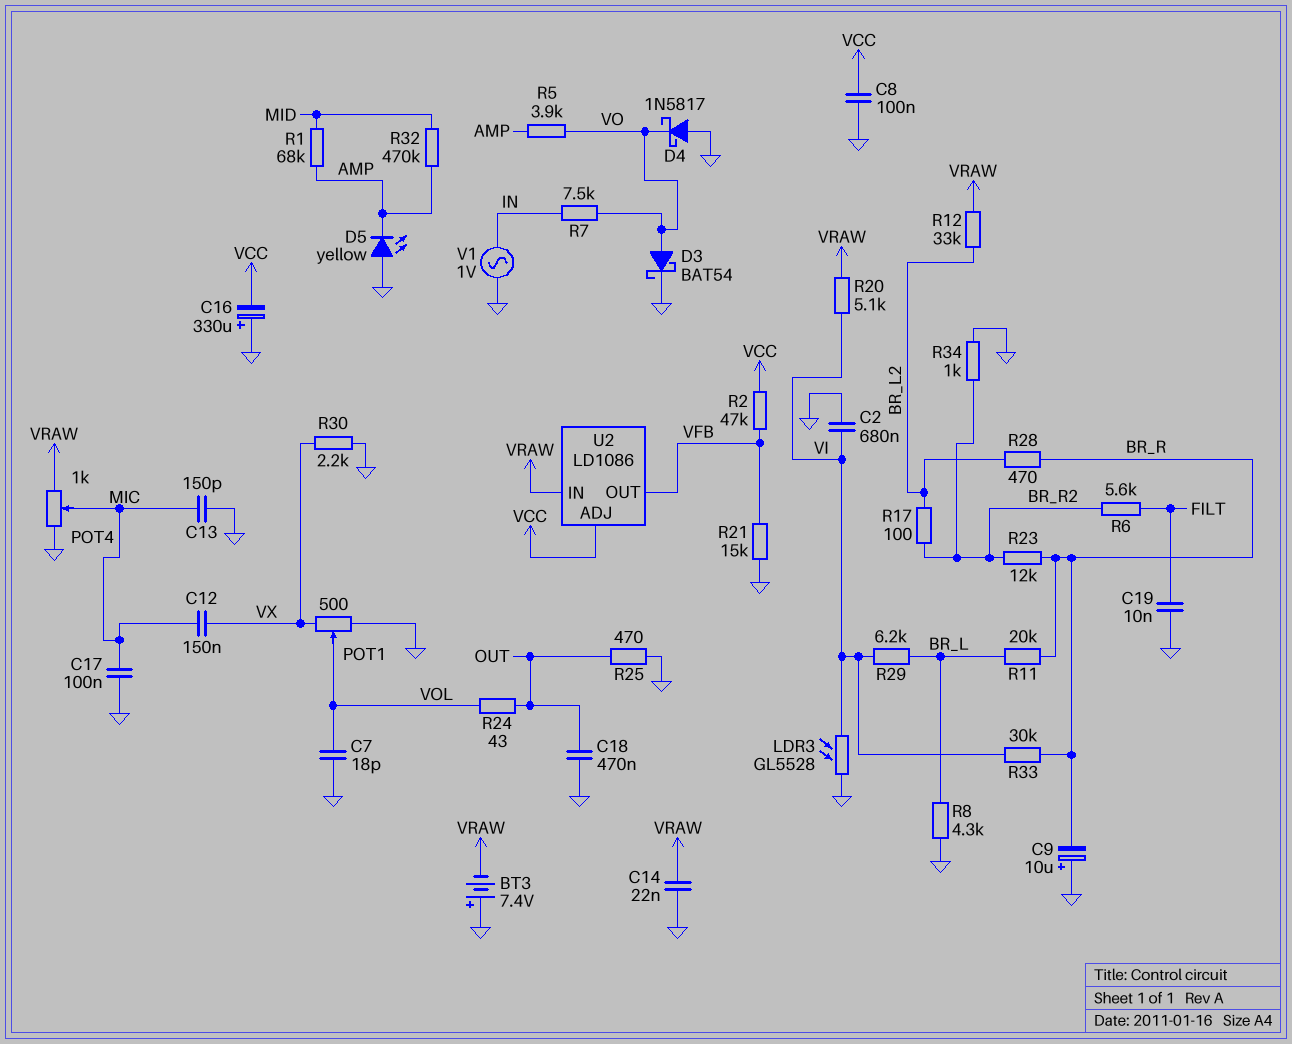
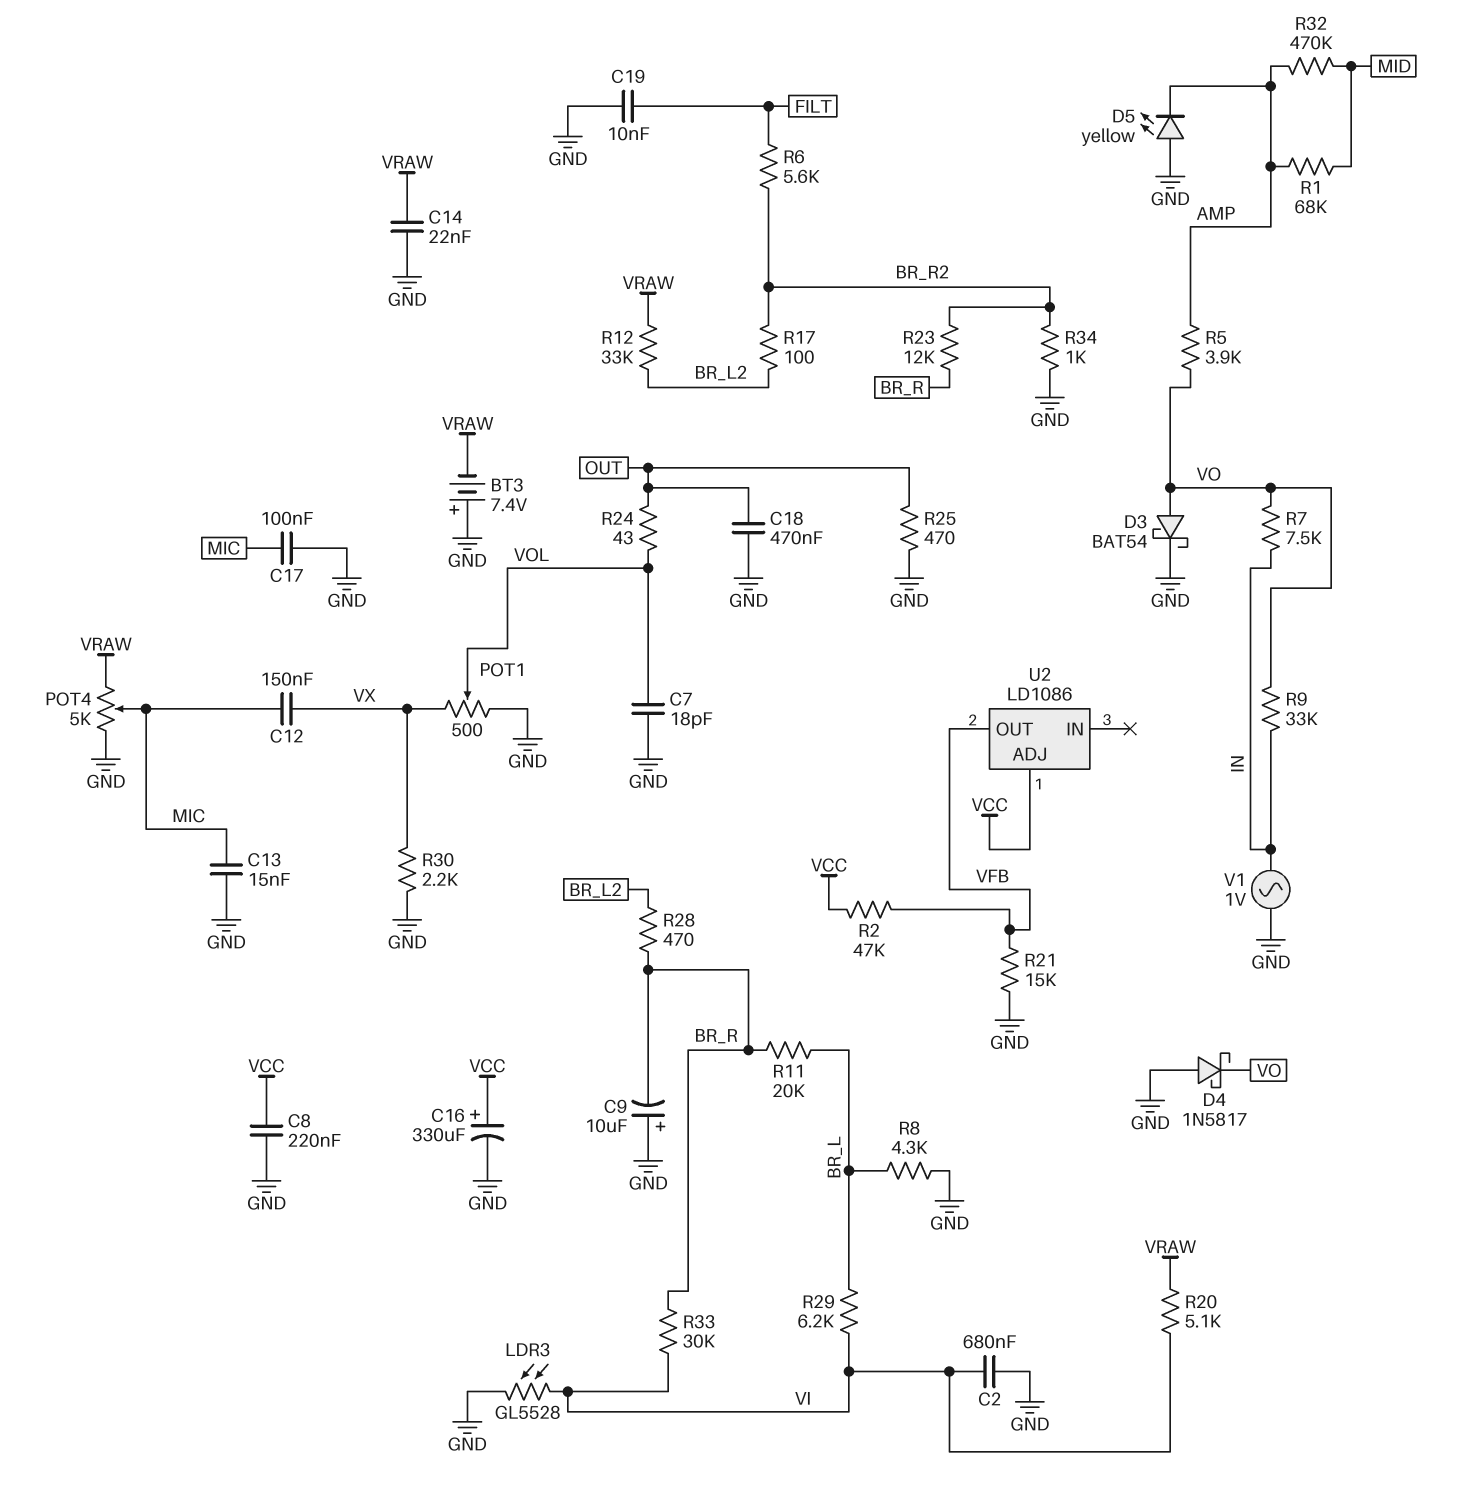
C8: 100nF (GND, VCC) -> 220nF (GND, VCC)
C13: 150pF (GND, MIC) -> 15nF (GND, MIC)
C16: 330uF (plus GND, minus VCC) -> 330uF (plus VCC, minus GND)
POT4: 1k (GND, VRAW, wiper MIC) -> 5k (GND, VRAW, wiper MIC)
R9: none -> 33k (IN, VO)
U2 pin IN: VRAW -> none

